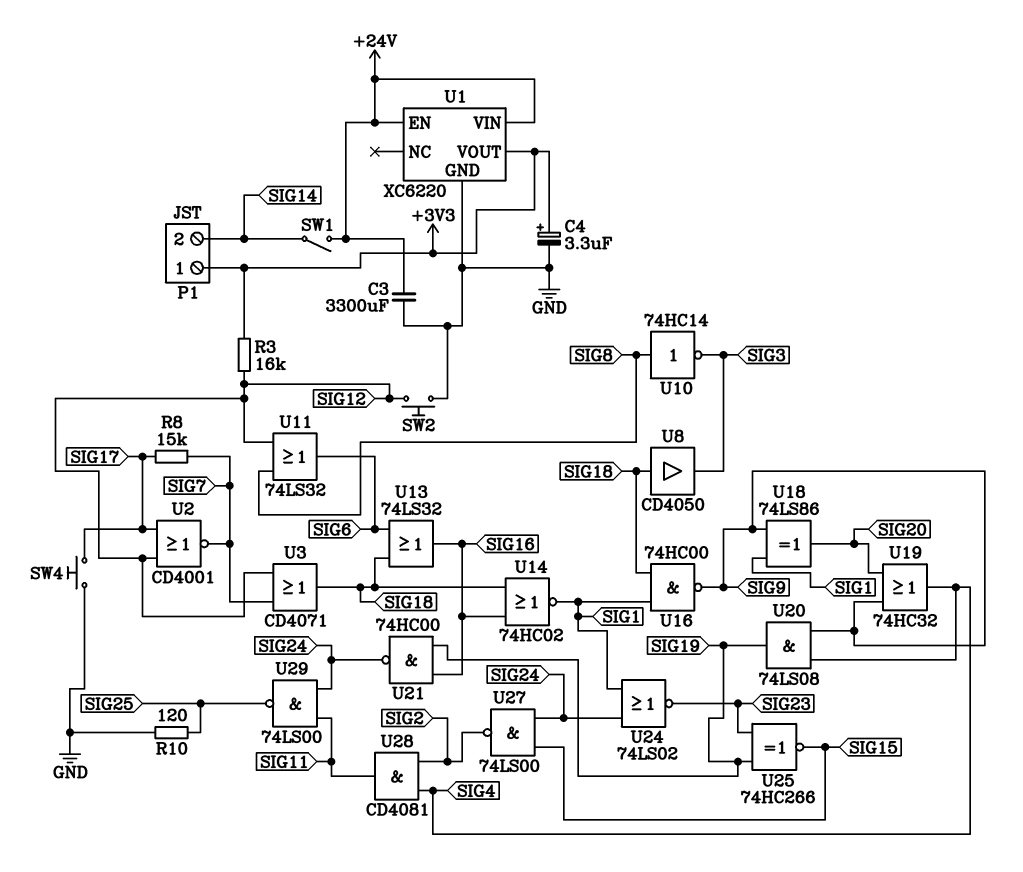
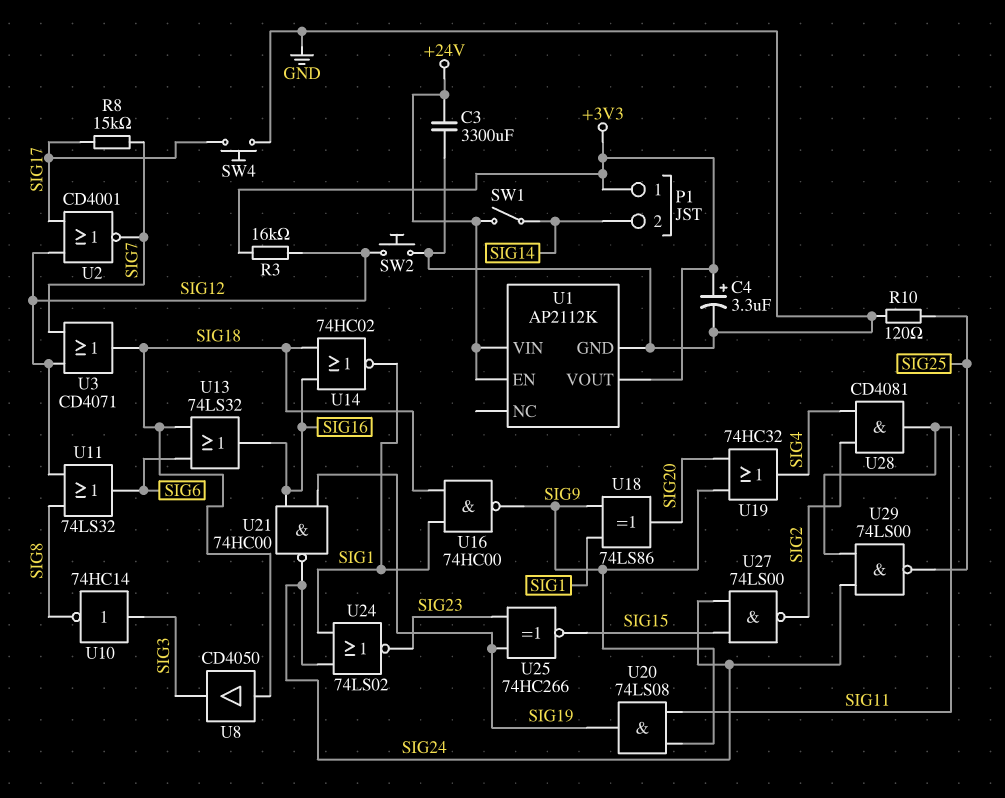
U1: XC6220 -> AP2112K
U10: NOT 74HC14 (in SIG8, out SIG3) -> NOT 74HC14 (in SIG3, out SIG8)
U20: AND 74LS08 (in SIG4, in SIG9, out SIG19) -> AND 74LS08 (in SIG9, in SIG11, out SIG19)

